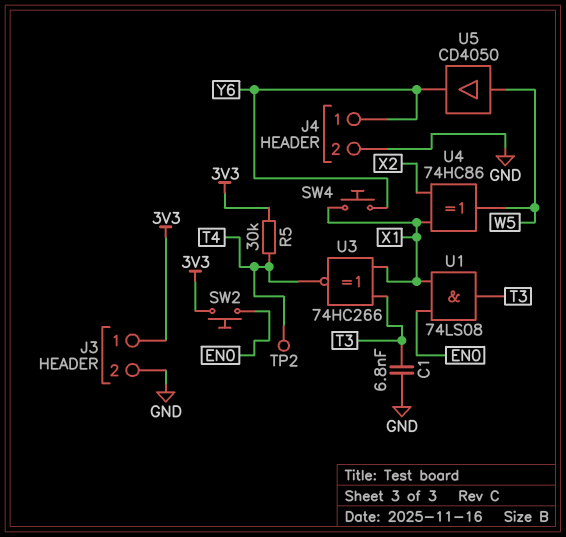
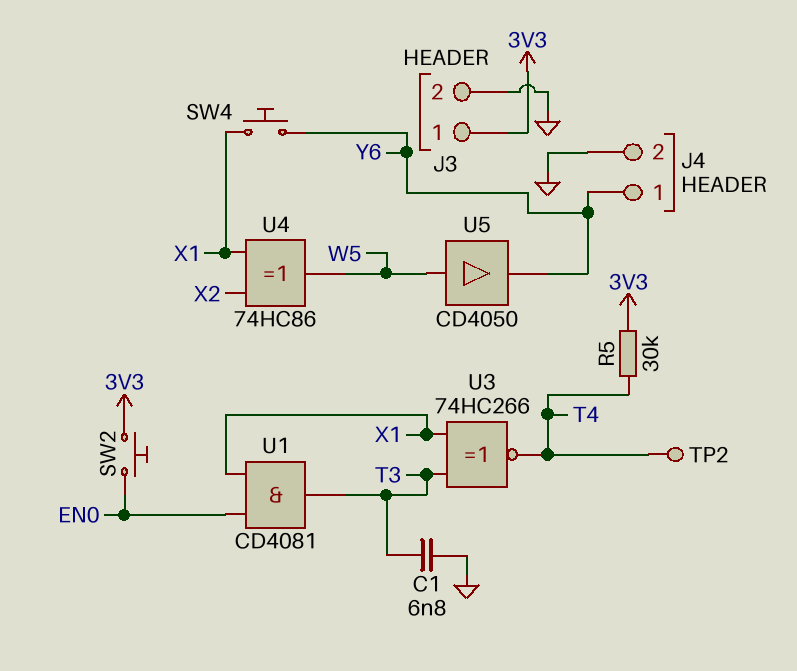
U1: AND 74LS08 (in EN0, in X1, out T3) -> AND CD4081 (in EN0, in X1, out T3)

